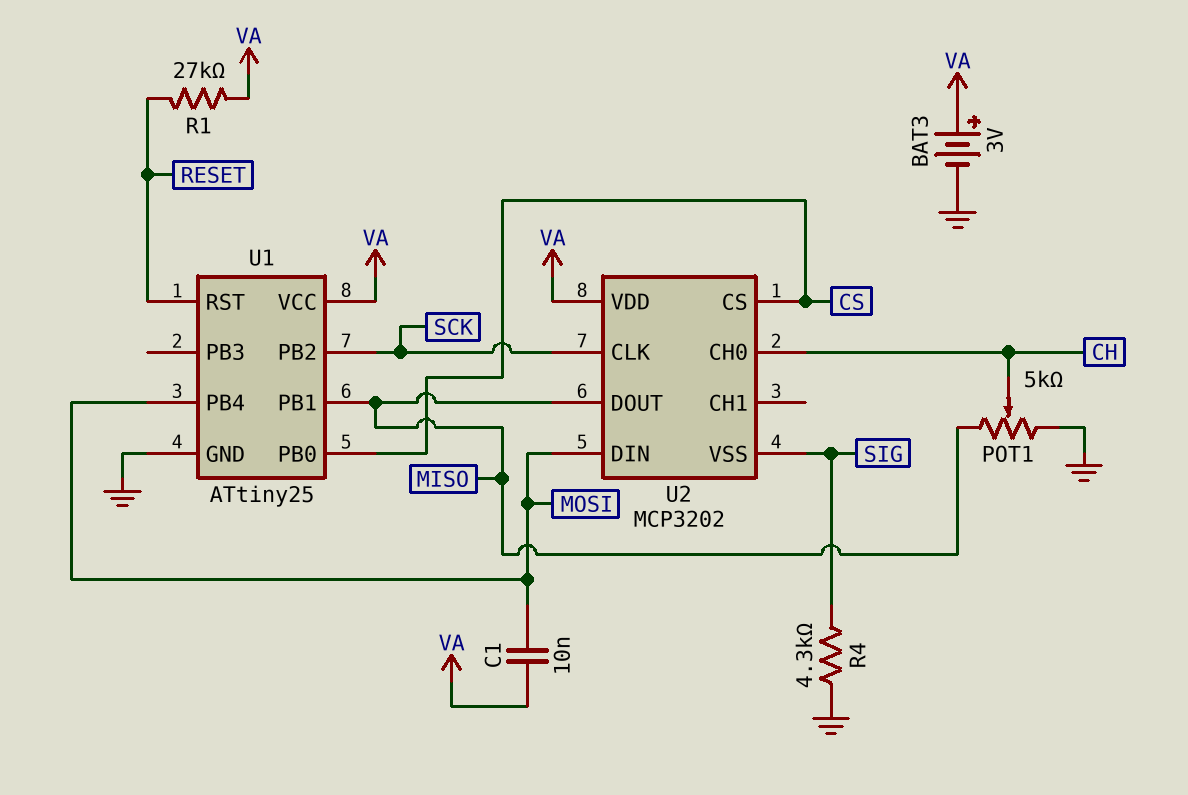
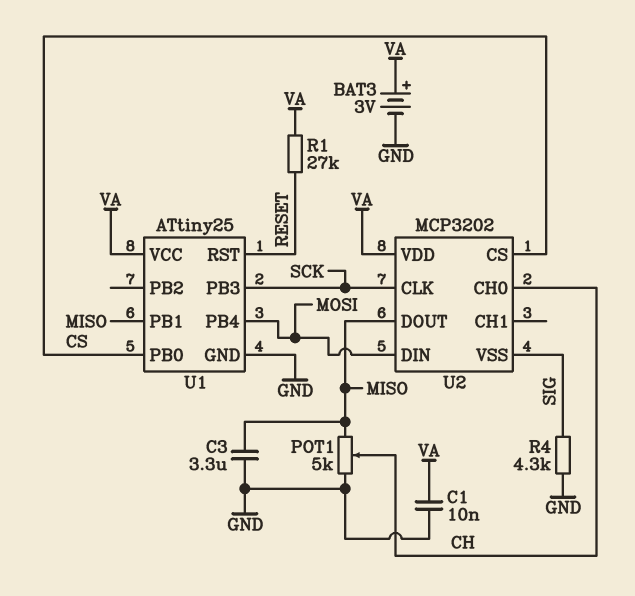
C1: 10nF (MOSI, VA) -> 10nF (GND, VA)
C3: none -> 3.3uF (GND, MISO)
U1 pin PB2: SCK -> none
U1 pin PB3: none -> SCK

